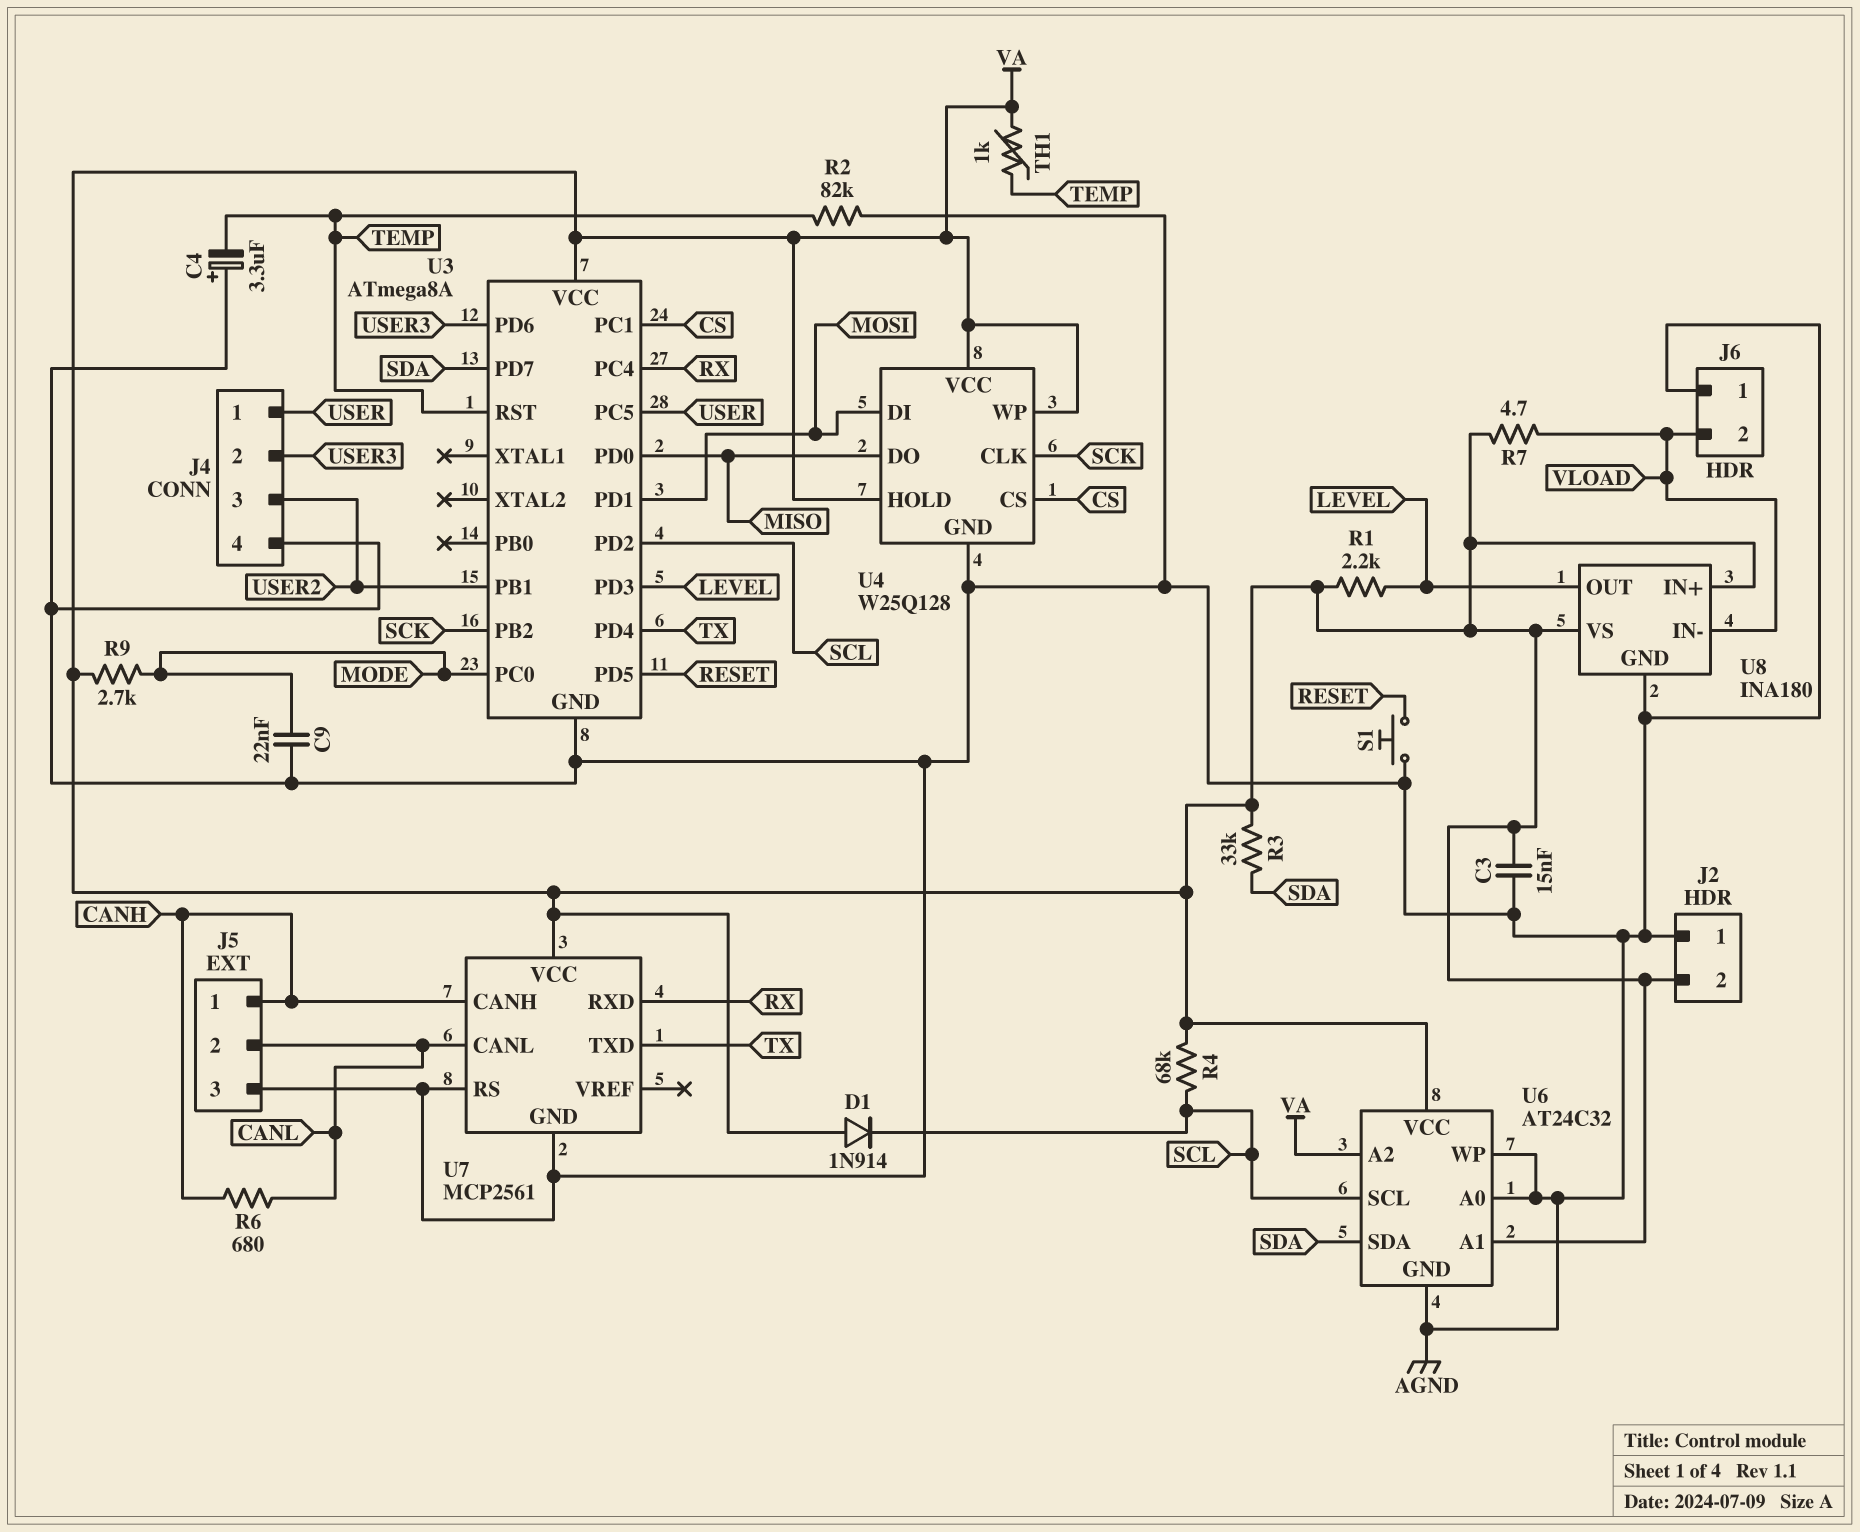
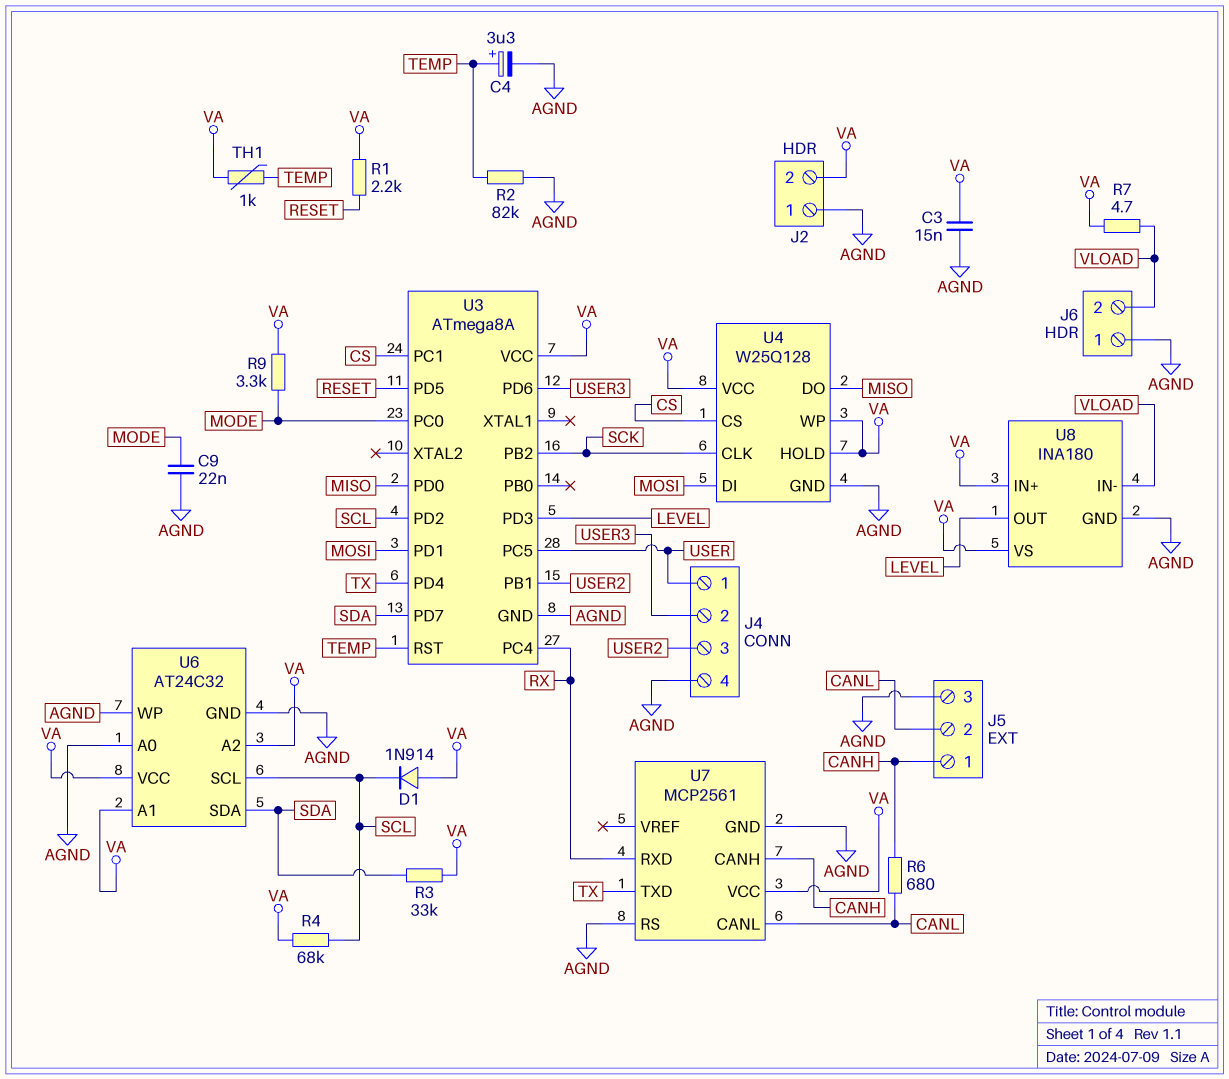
C4: 3.3uF (plus AGND, minus TEMP) -> 3.3uF (plus TEMP, minus AGND)
R1: 2.2k (LEVEL, VA) -> 2.2k (RESET, VA)
R9: 2.7k (MODE, VA) -> 3.3k (MODE, VA)
S1: button (AGND, RESET) -> none

